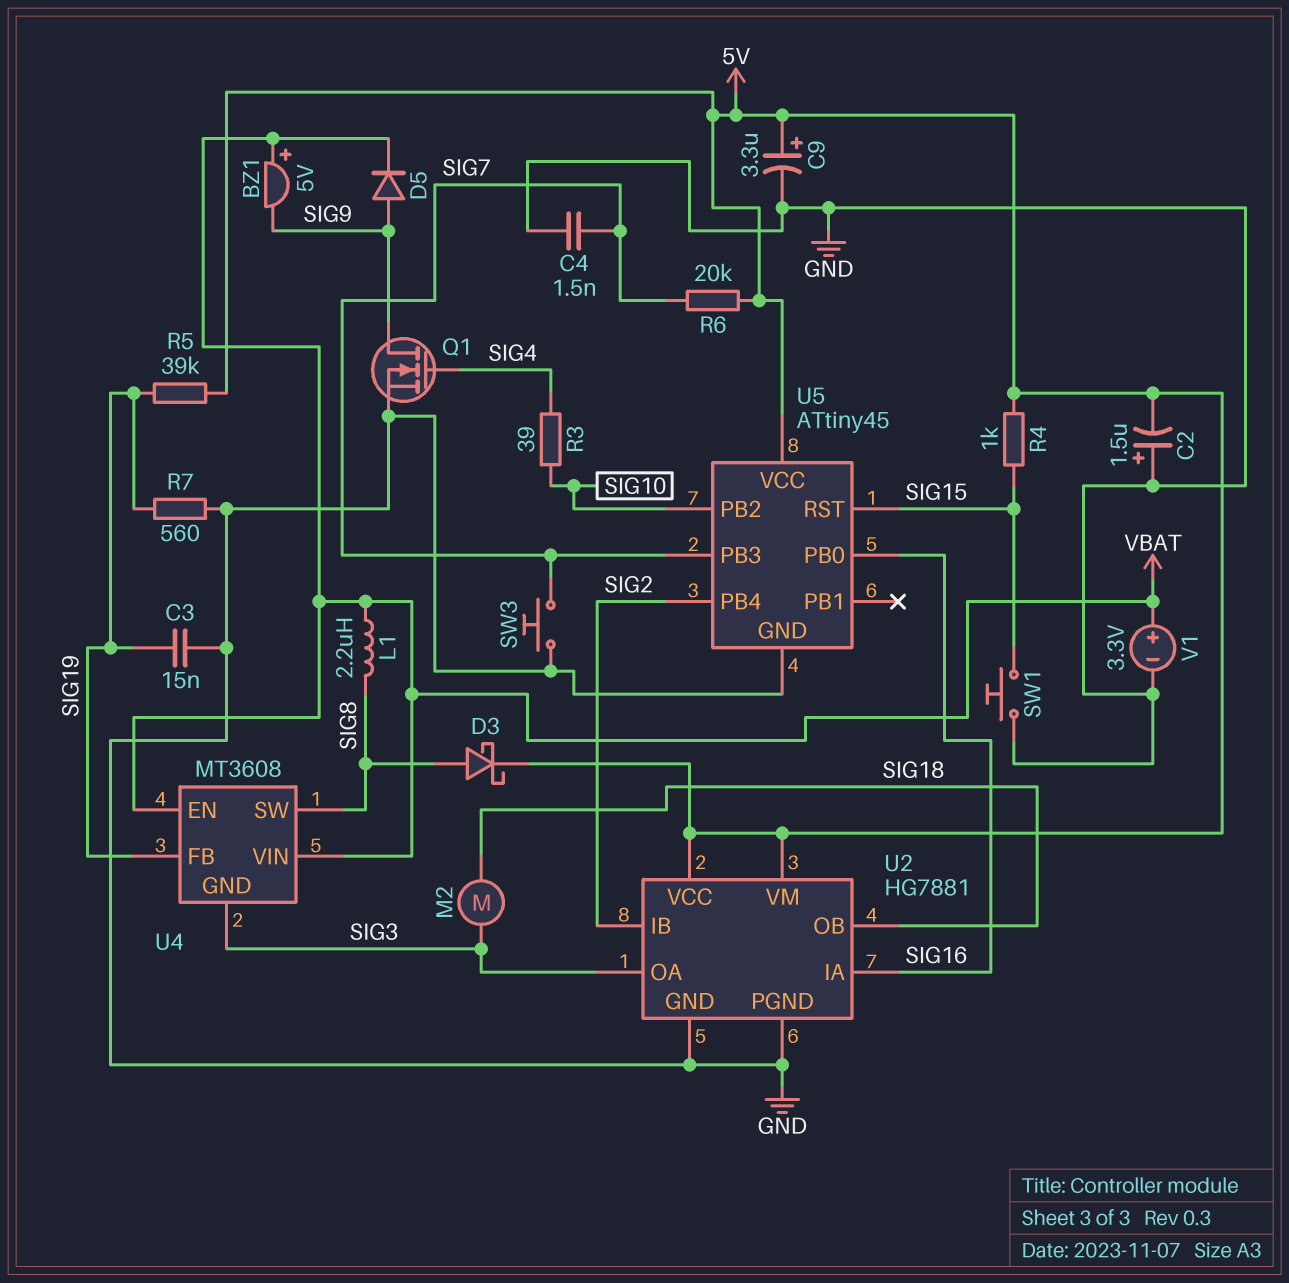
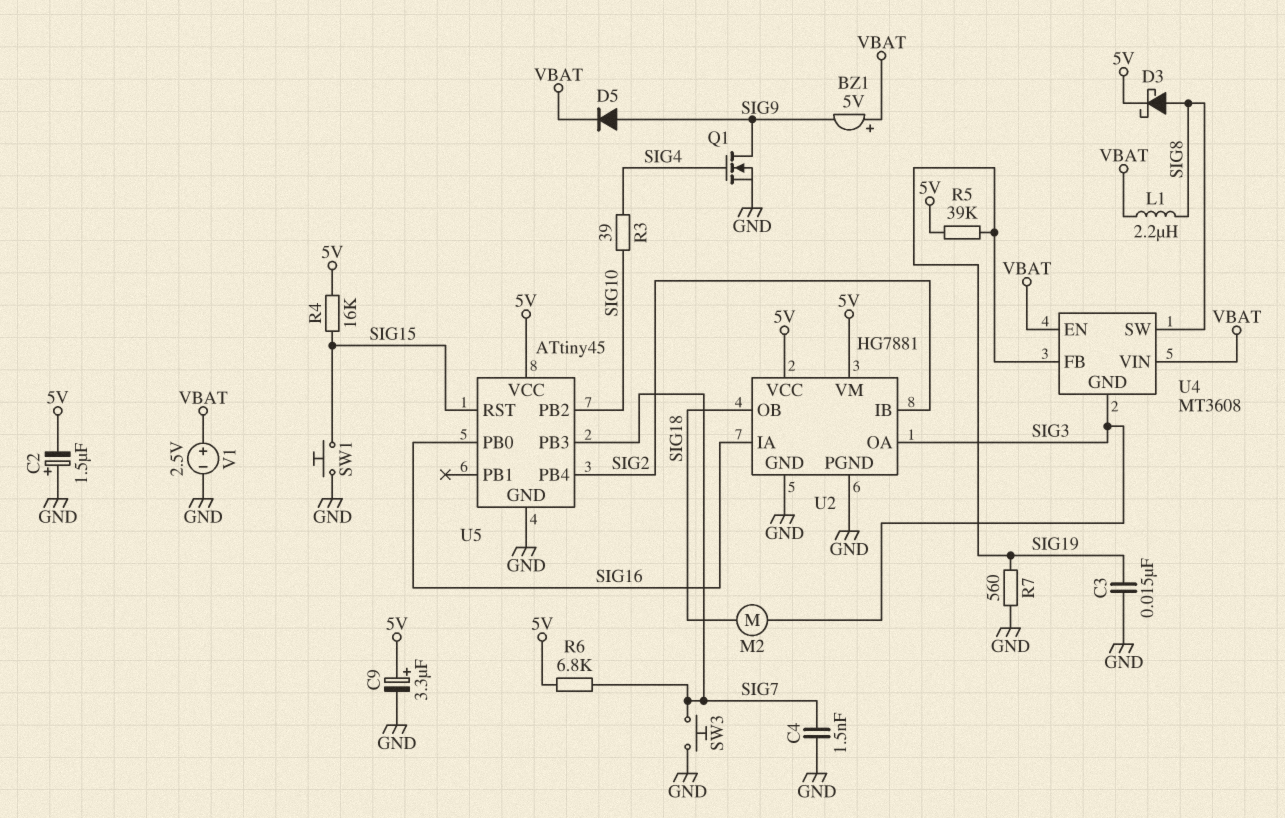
R4: 1k (5V, SIG15) -> 16k (5V, SIG15)
R6: 20k (5V, SIG7) -> 6.8k (5V, SIG7)
V1: 3.3V (plus VBAT, minus GND) -> 2.5V (plus VBAT, minus GND)

